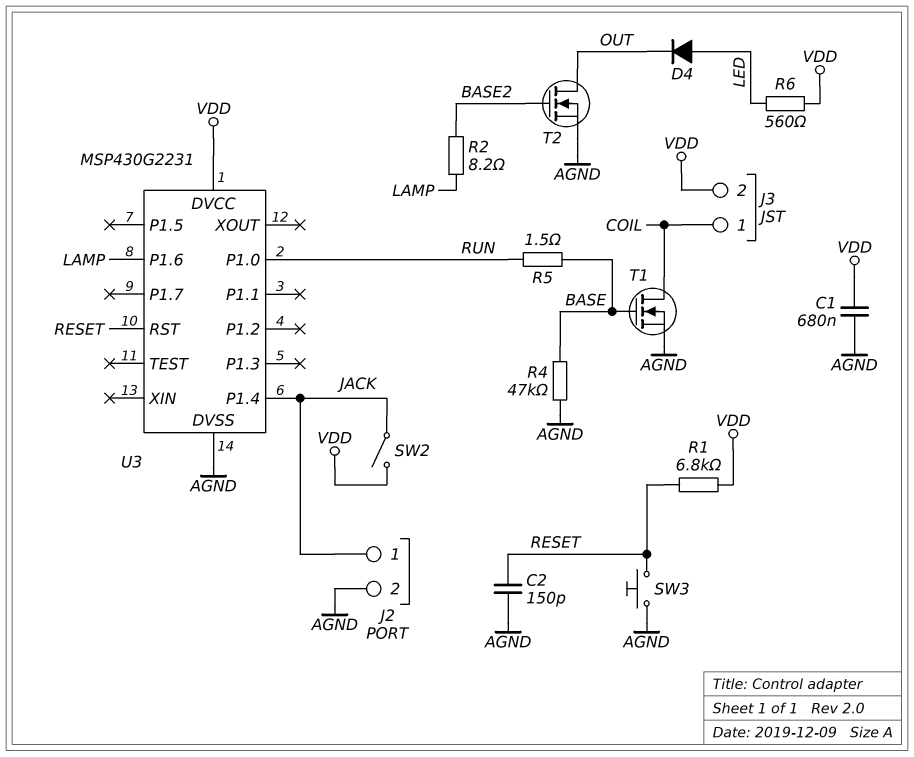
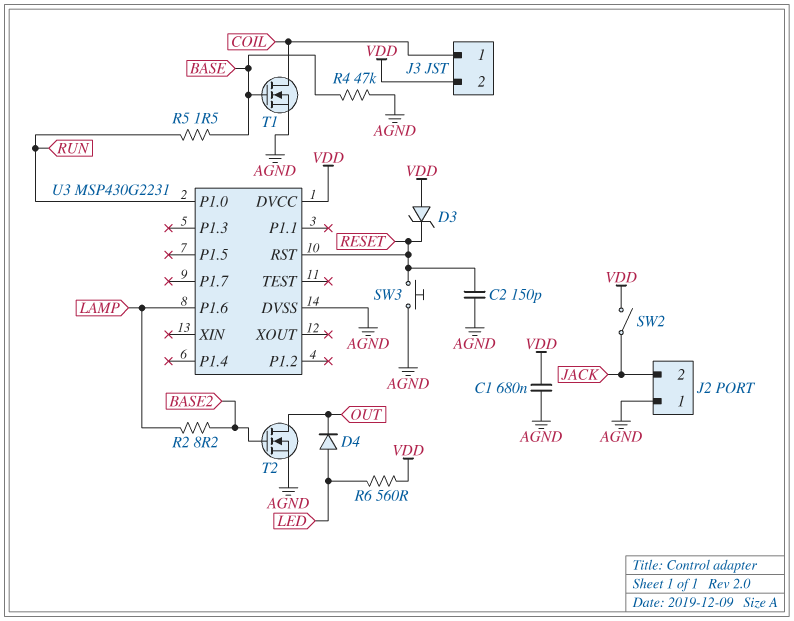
D3: none -> zener (A VDD, K RESET)
J2 pin 1: JACK -> AGND
J2 pin 2: AGND -> JACK
R1: 6.8k (RESET, VDD) -> none
U3 pin P1.4: JACK -> none

